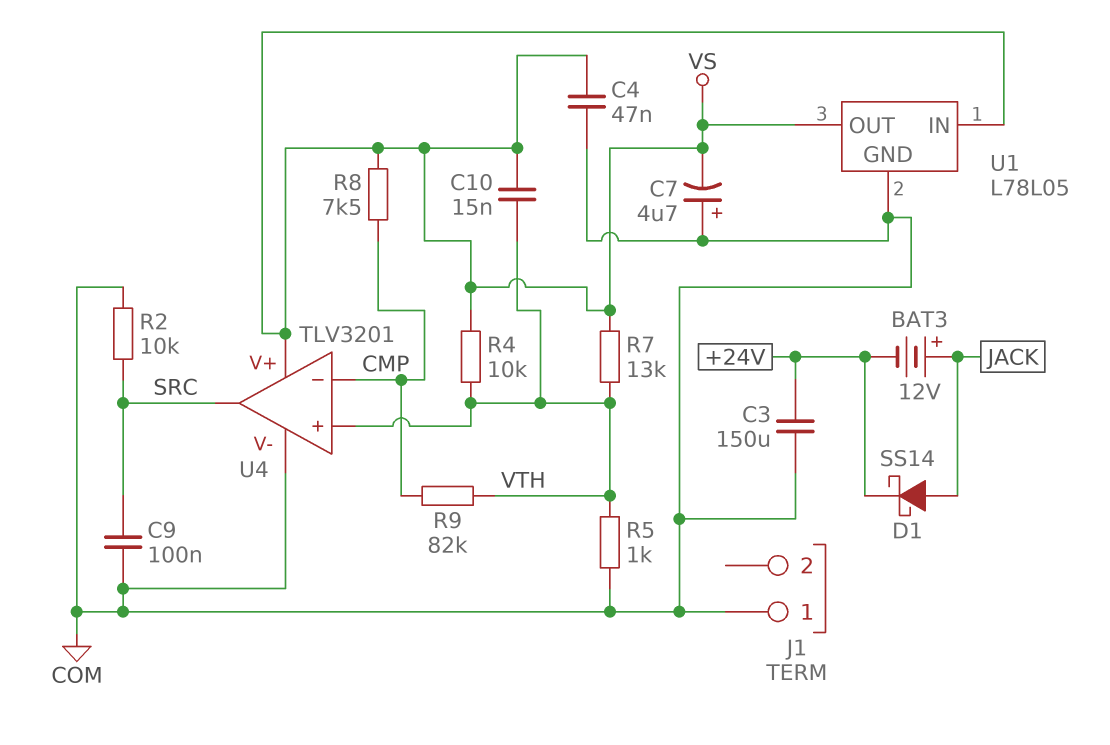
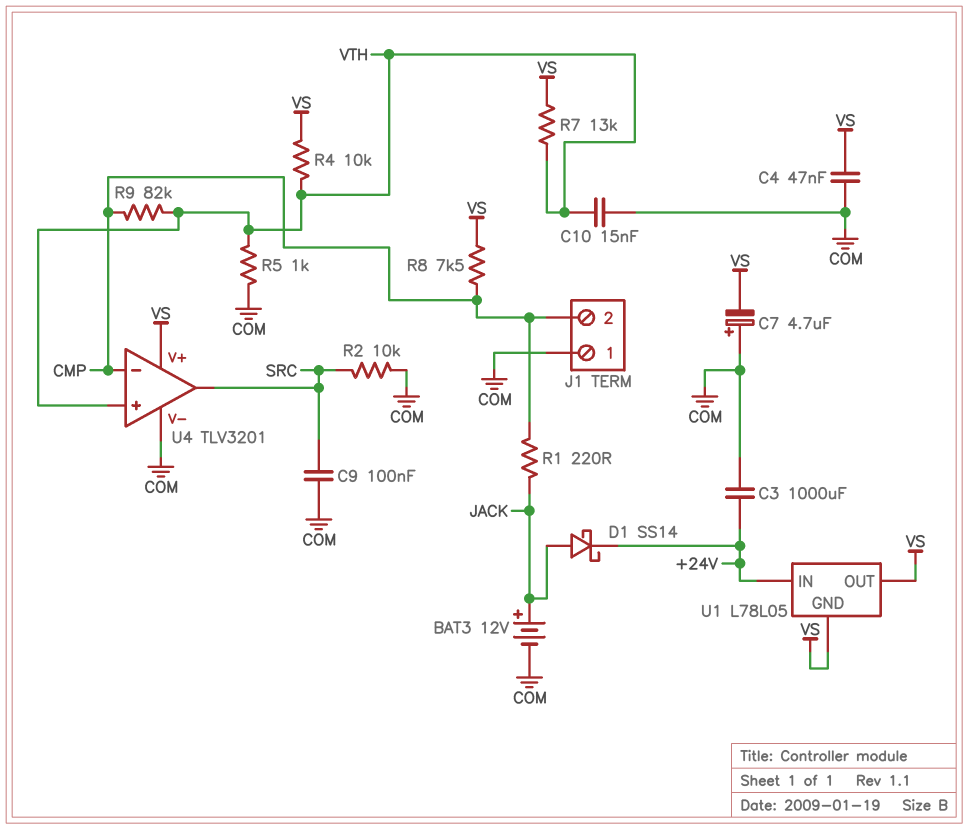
BAT3: 12V (plus JACK, minus +24V) -> 12V (plus JACK, minus COM)
C3: 150uF (+24V, COM) -> 1000uF (+24V, COM)
C10: 15nF (VS, VTH) -> 15nF (COM, VTH)
J1 pin 2: none -> CMP
R1: none -> 220 (CMP, JACK)
U1 pin GND: COM -> VS
U1 pin IN: VS -> +24V

